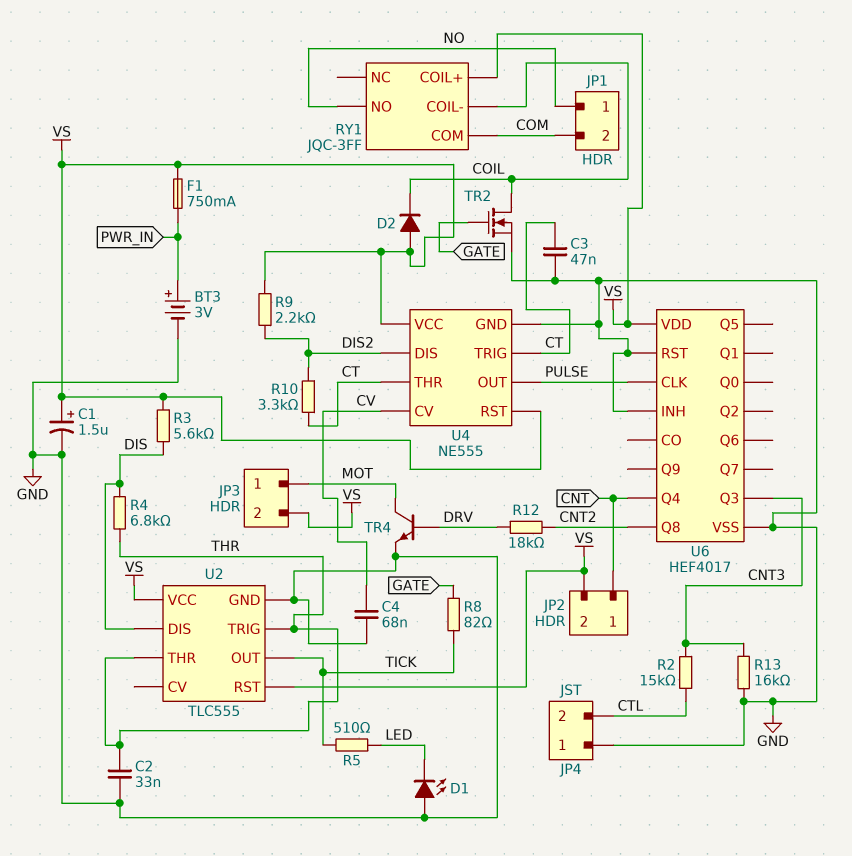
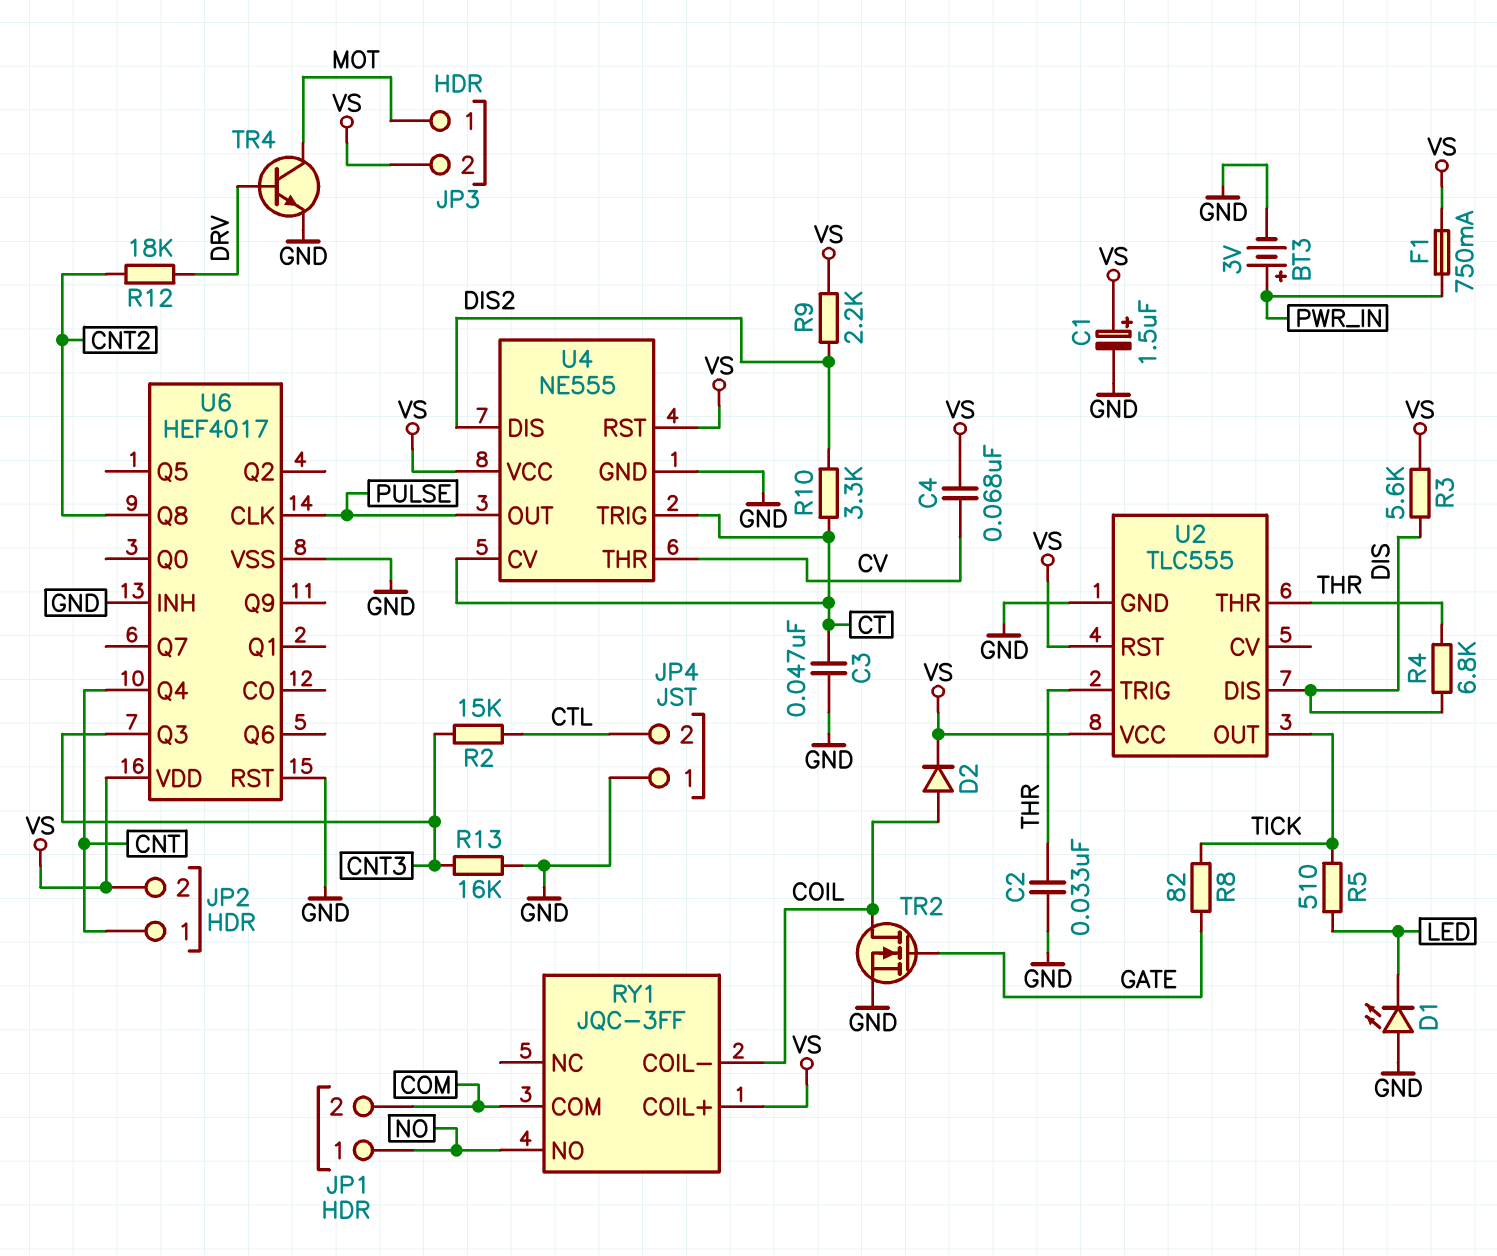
C4: 68nF (CV, GND) -> 68nF (CV, VS)
D2: diode (A VS, K COIL) -> diode (A COIL, K VS)
U4 pin CV: CV -> CT
U4 pin THR: CT -> CV

